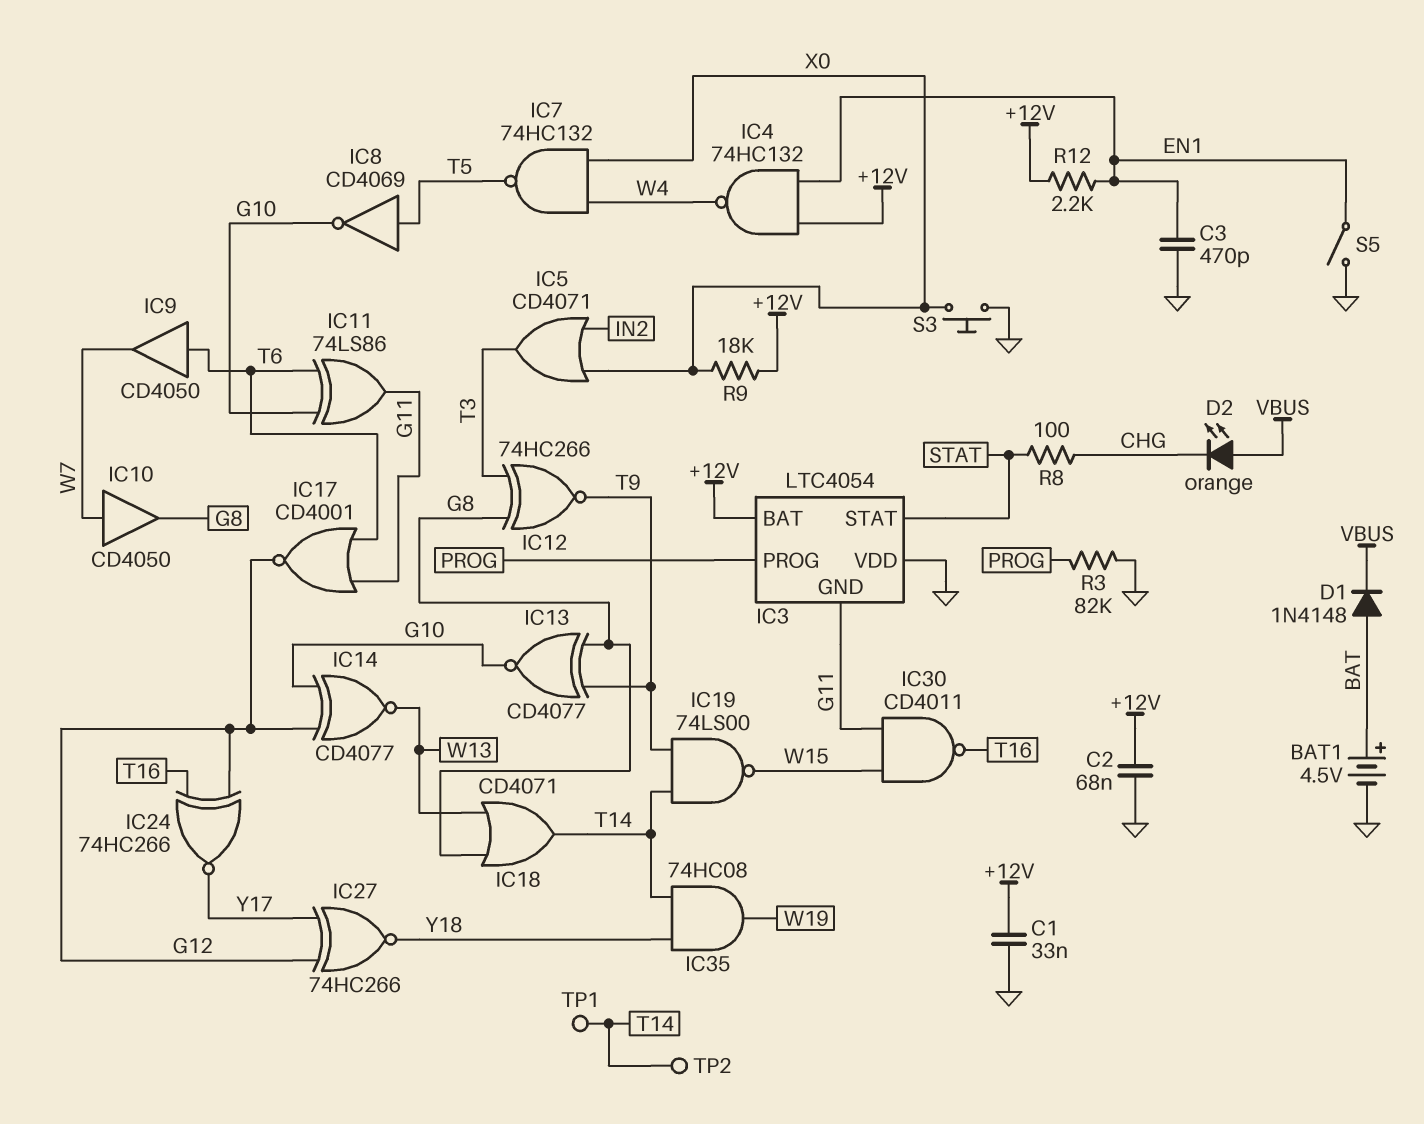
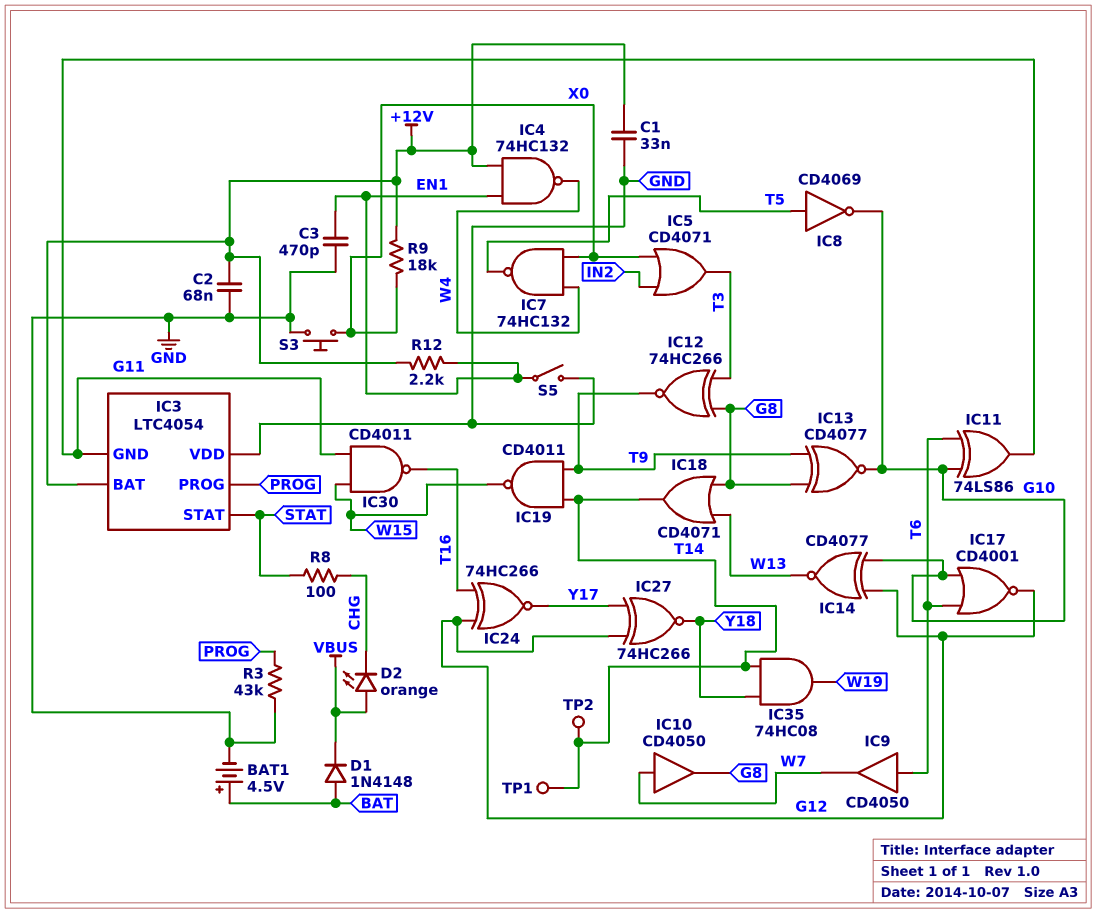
IC17: NOR CD4001 (in G11, in T6, out G12) -> NOR CD4001 (in G10, in T6, out G12)
IC19: NAND 74LS00 (in T9, in T14, out W15) -> NAND CD4011 (in T9, in T14, out W15)
R3: 82k (GND, PROG) -> 43k (GND, PROG)

